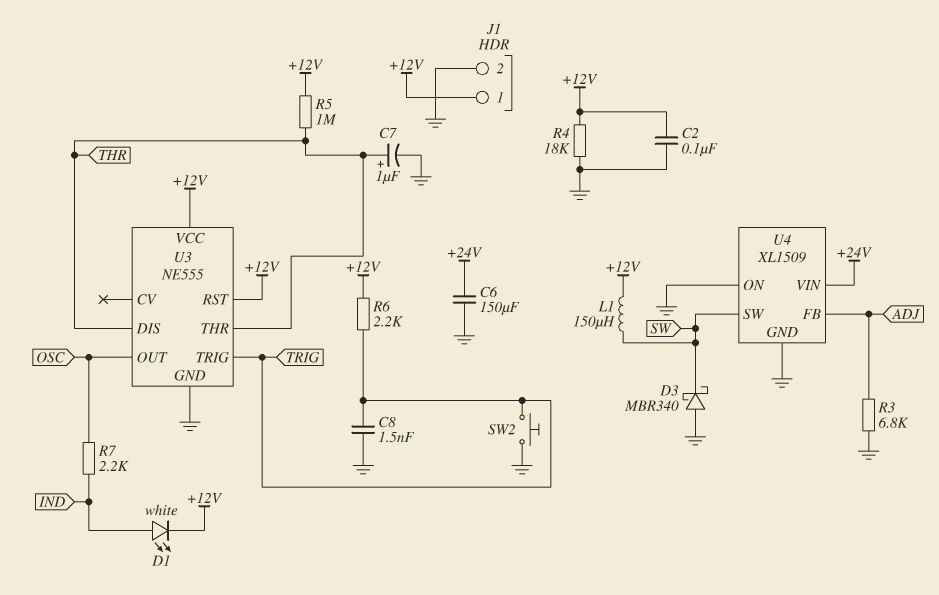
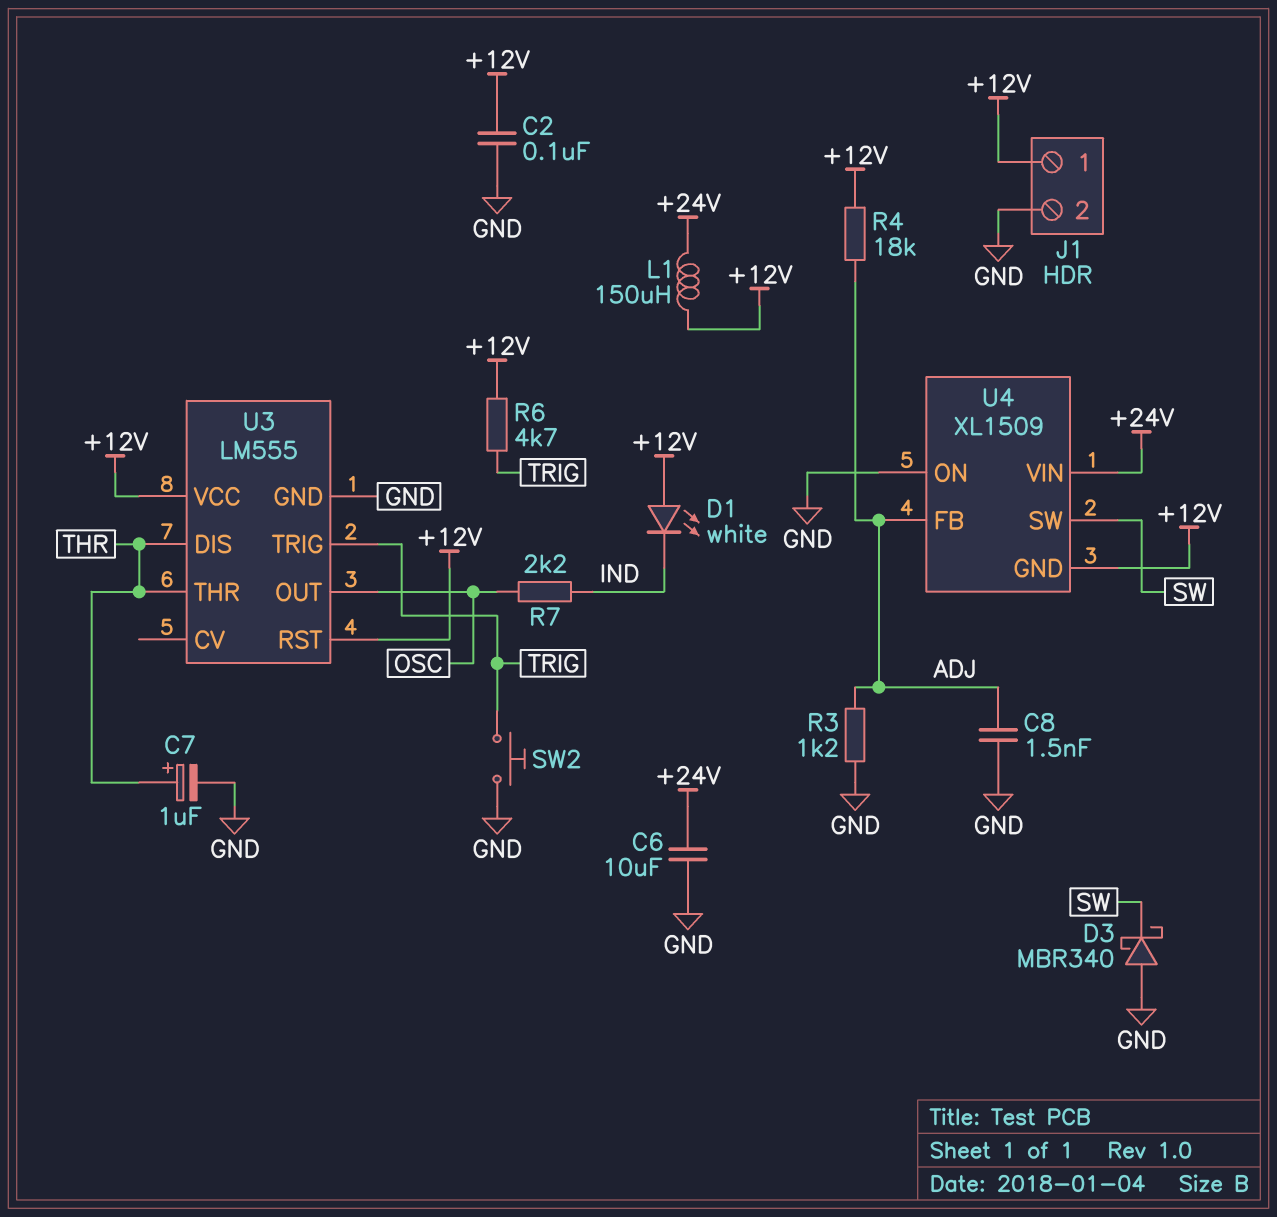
C6: 150uF (+24V, GND) -> 10uF (+24V, GND)
C8: 1.5nF (GND, TRIG) -> 1.5nF (ADJ, GND)
D1: LED white (A IND, K +12V) -> LED white (A +12V, K IND)
L1: 150uH (+12V, SW) -> 150uH (+12V, +24V)
R3: 6.8k (ADJ, GND) -> 1.2k (ADJ, GND)
R4: 18k (+12V, GND) -> 18k (+12V, ADJ)
R5: 1M (+12V, THR) -> none
R6: 2.2k (+12V, TRIG) -> 4.7k (+12V, TRIG)
U3: NE555 -> LM555
U4 pin GND: GND -> +12V

